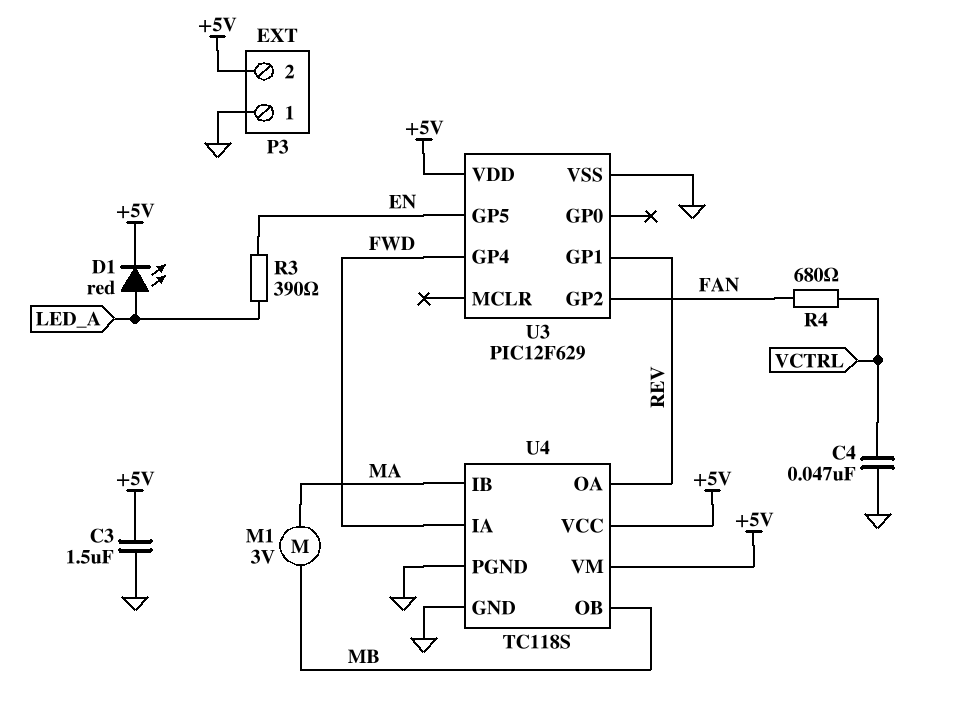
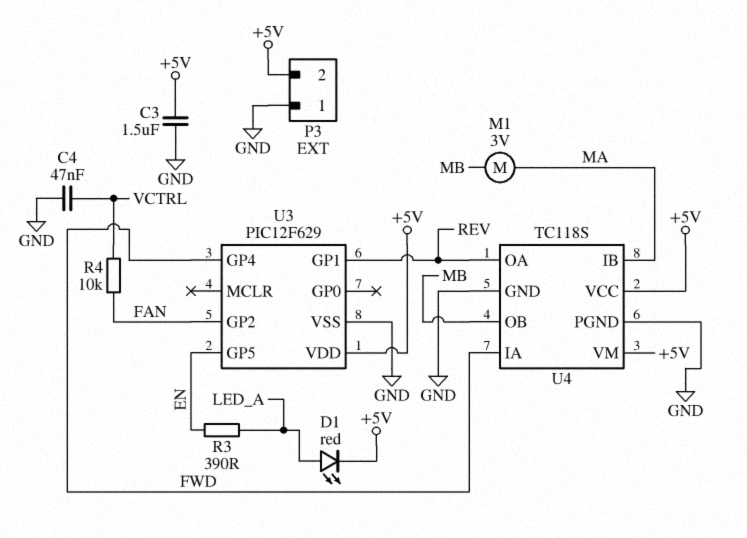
R4: 680 (FAN, VCTRL) -> 10k (FAN, VCTRL)

